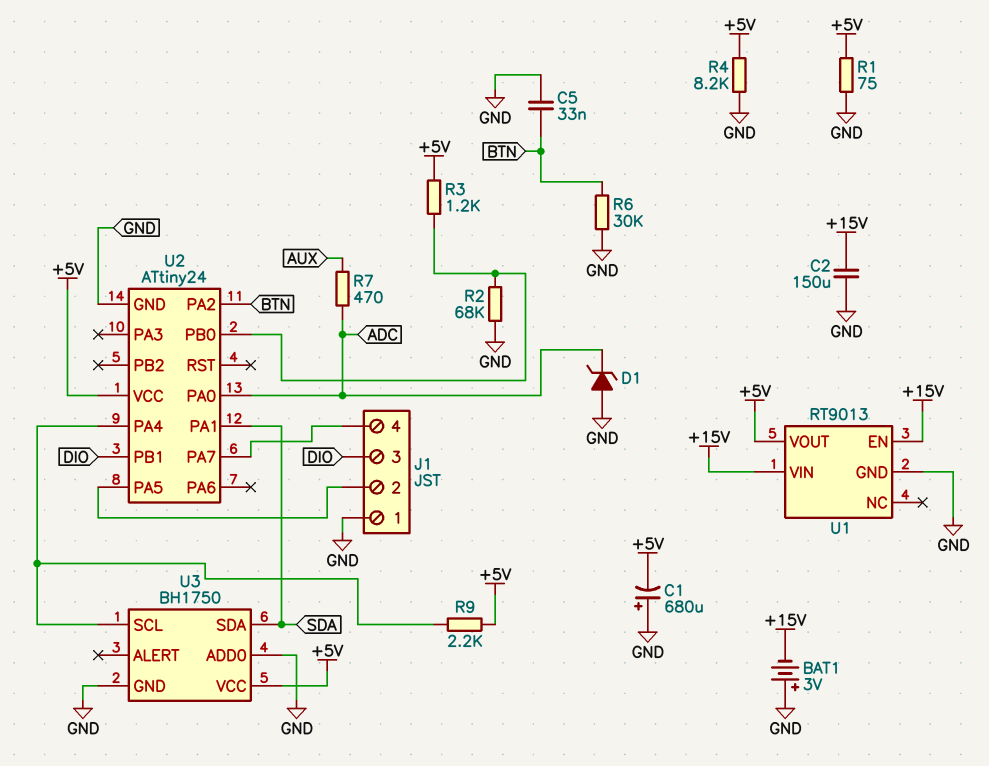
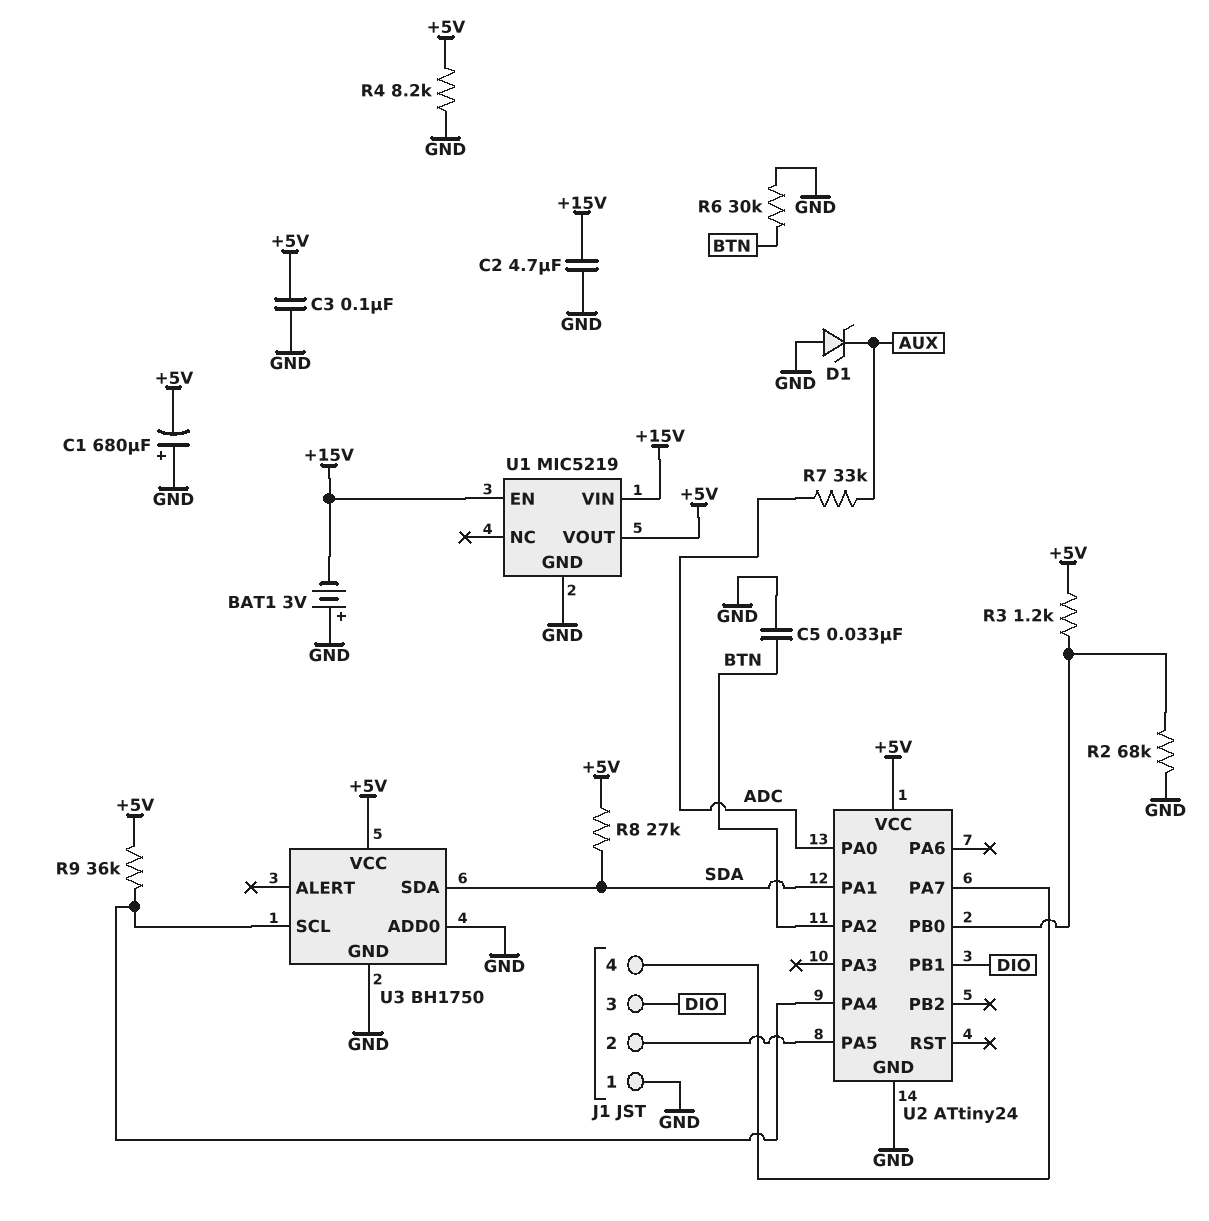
C2: 150uF (+15V, GND) -> 4.7uF (+15V, GND)
C3: none -> 100nF (+5V, GND)
D1: zener (A GND, K ADC) -> zener (A GND, K AUX)
R1: 75 (+5V, GND) -> none
R7: 470 (ADC, AUX) -> 33k (ADC, AUX)
R8: none -> 27k (+5V, SDA)
R9: 2.2k (+5V, U2/PA4) -> 36k (+5V, U2/PA4)
U1: RT9013 -> MIC5219

